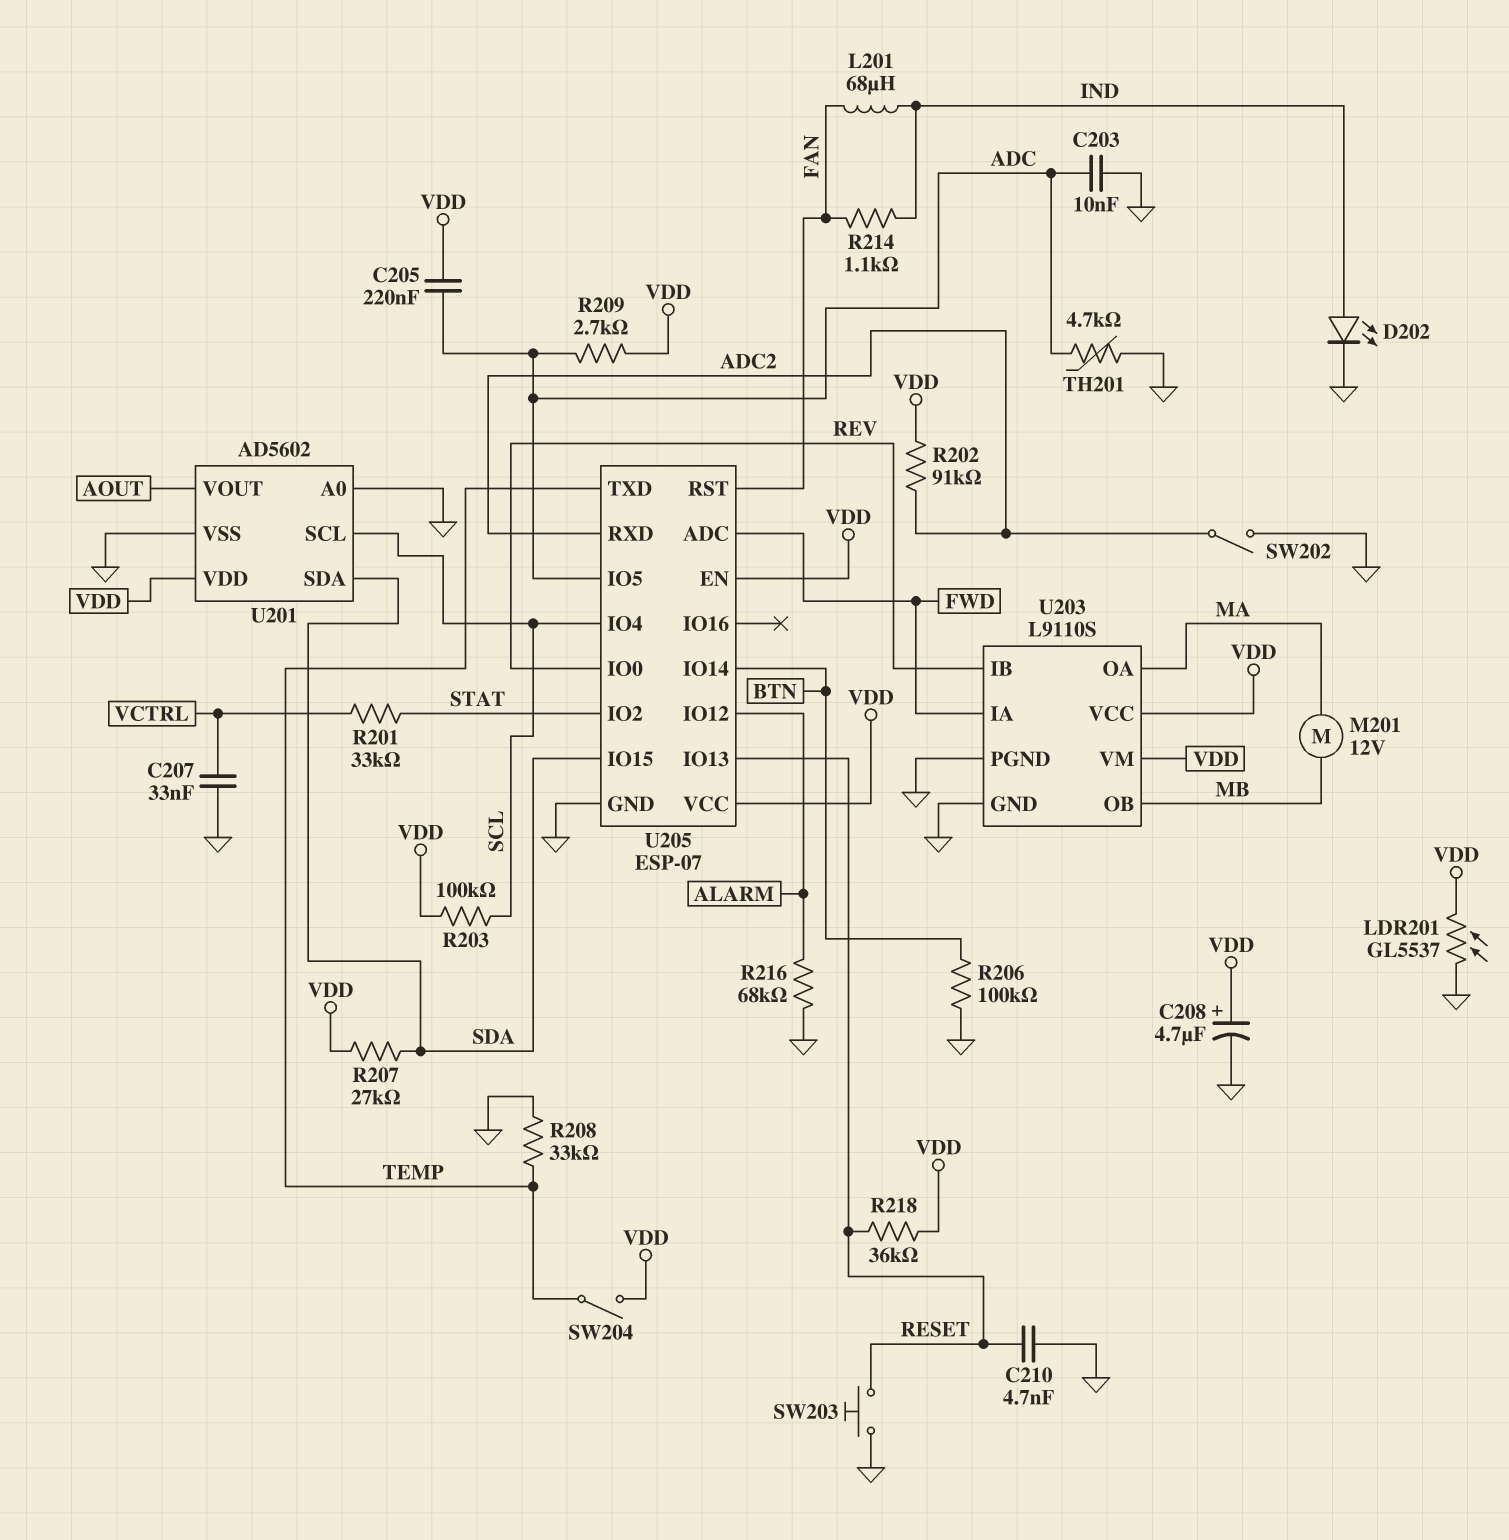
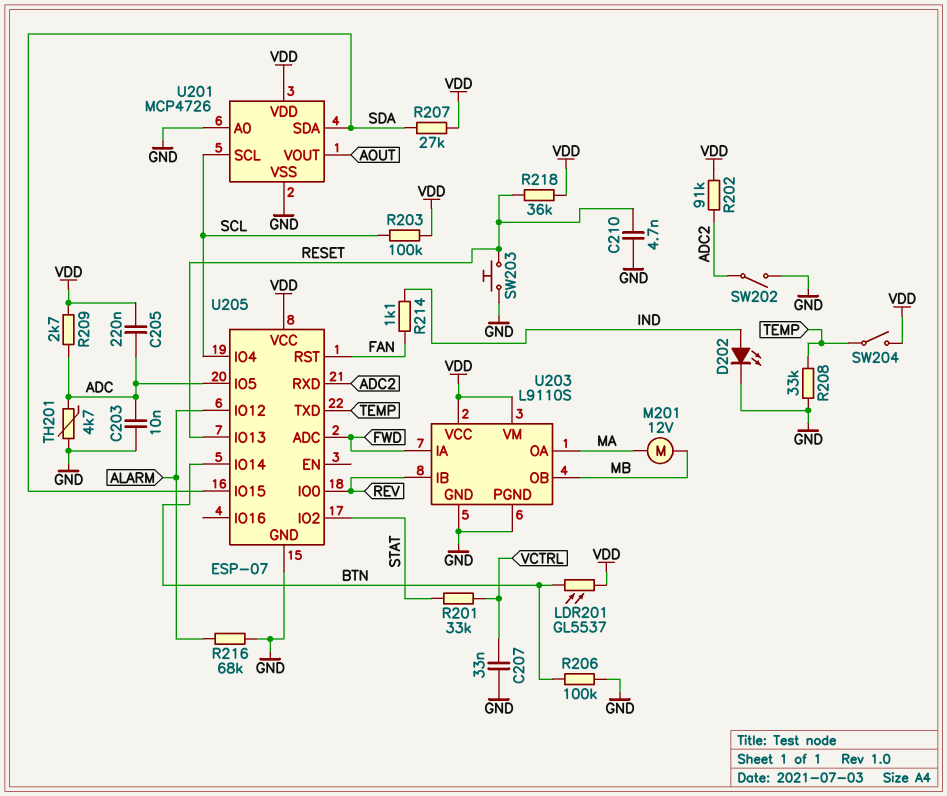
C208: 4.7uF (plus VDD, minus GND) -> none
L201: 68uH (FAN, IND) -> none
LDR201: GL5537 (GND, VDD) -> GL5537 (BTN, VDD)
U201: AD5602 -> MCP4726
U205 pin EN: VDD -> none

